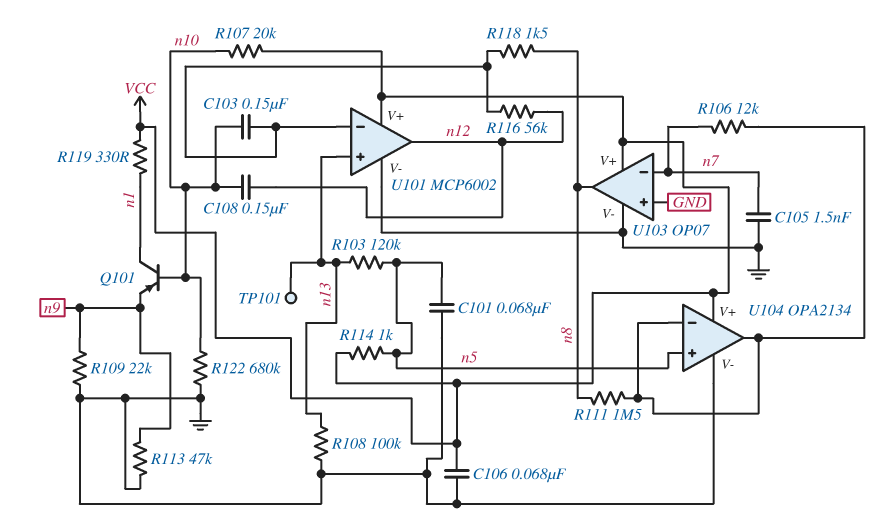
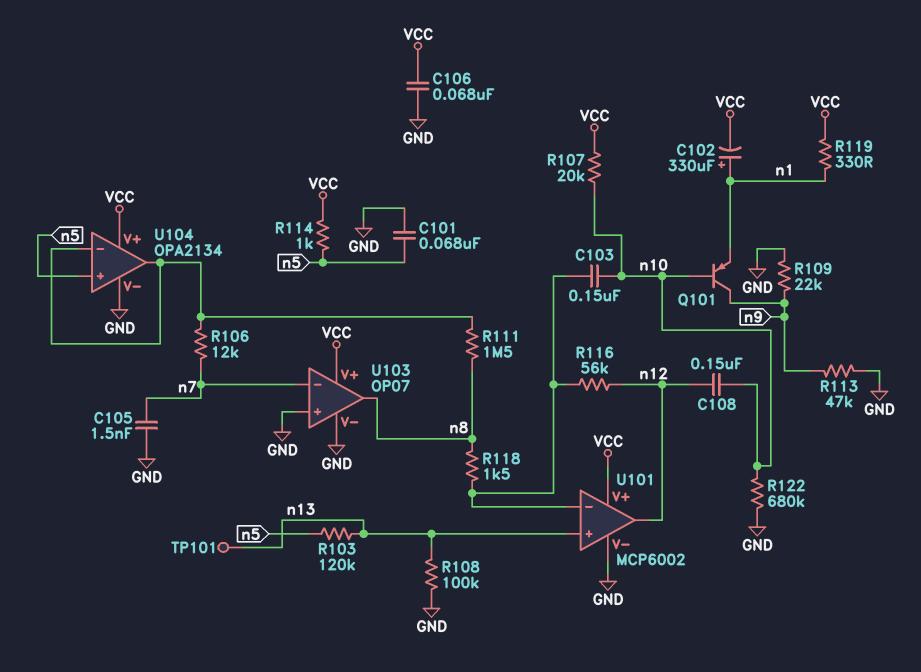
C102: none -> 330uF (plus n1, minus VCC)
Q101: PNP (B n10, C n1, E n9) -> PNP (B n10, C n9, E n1)

